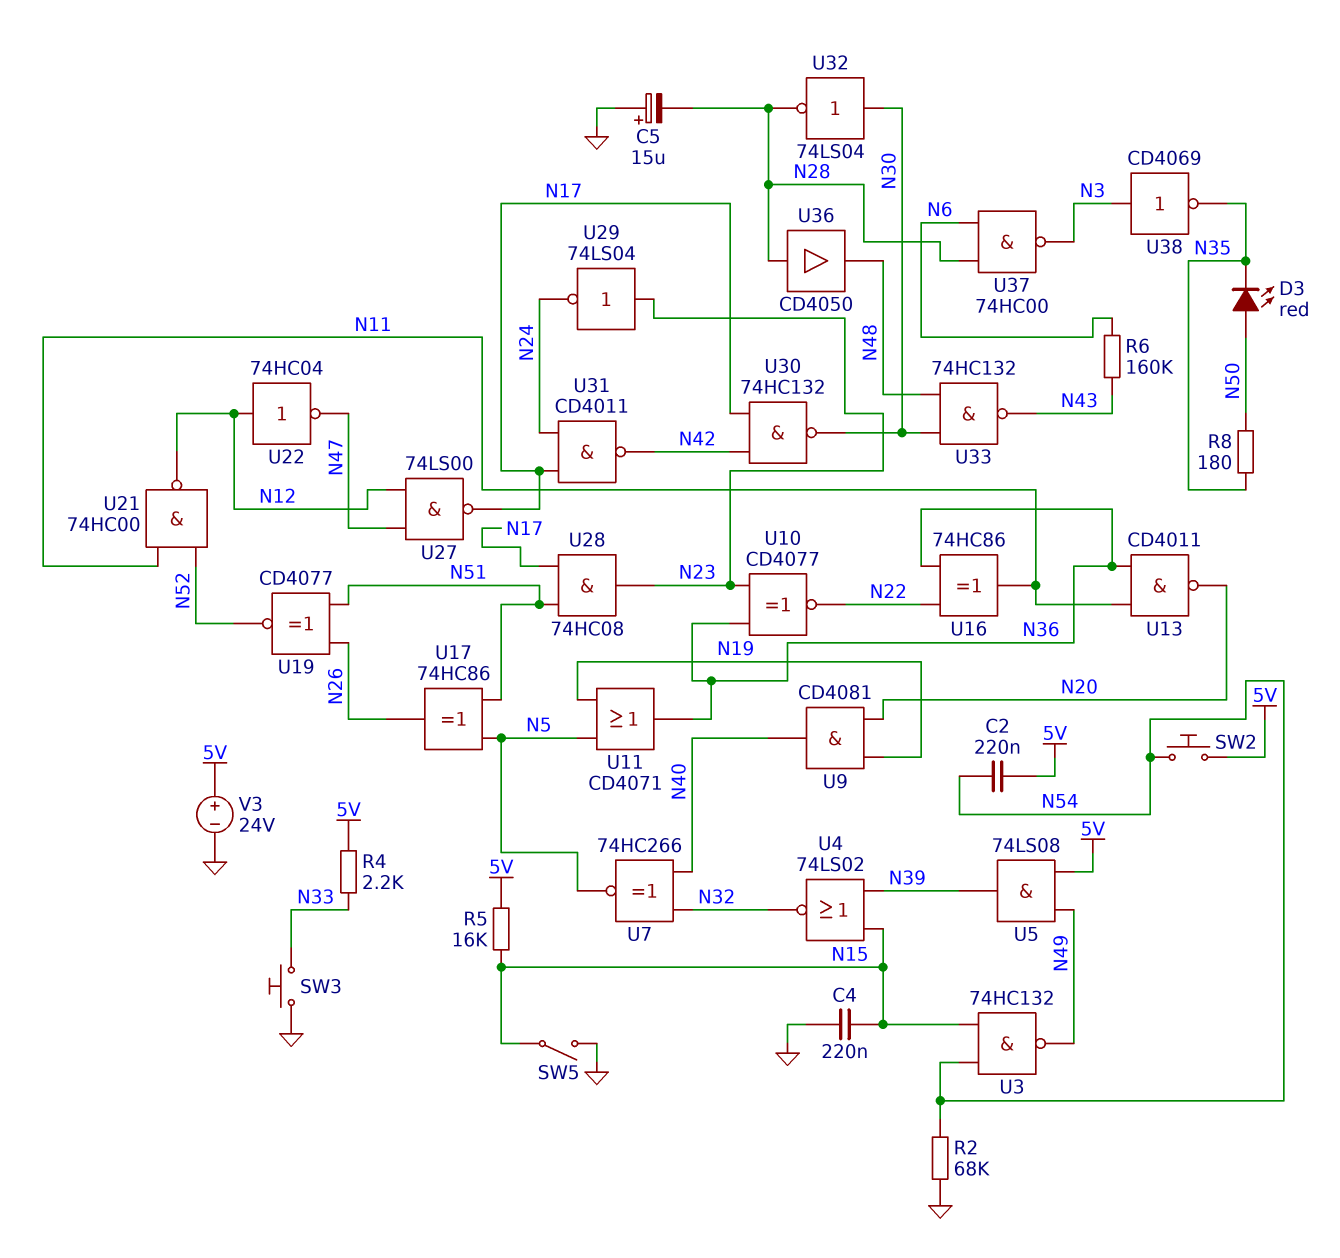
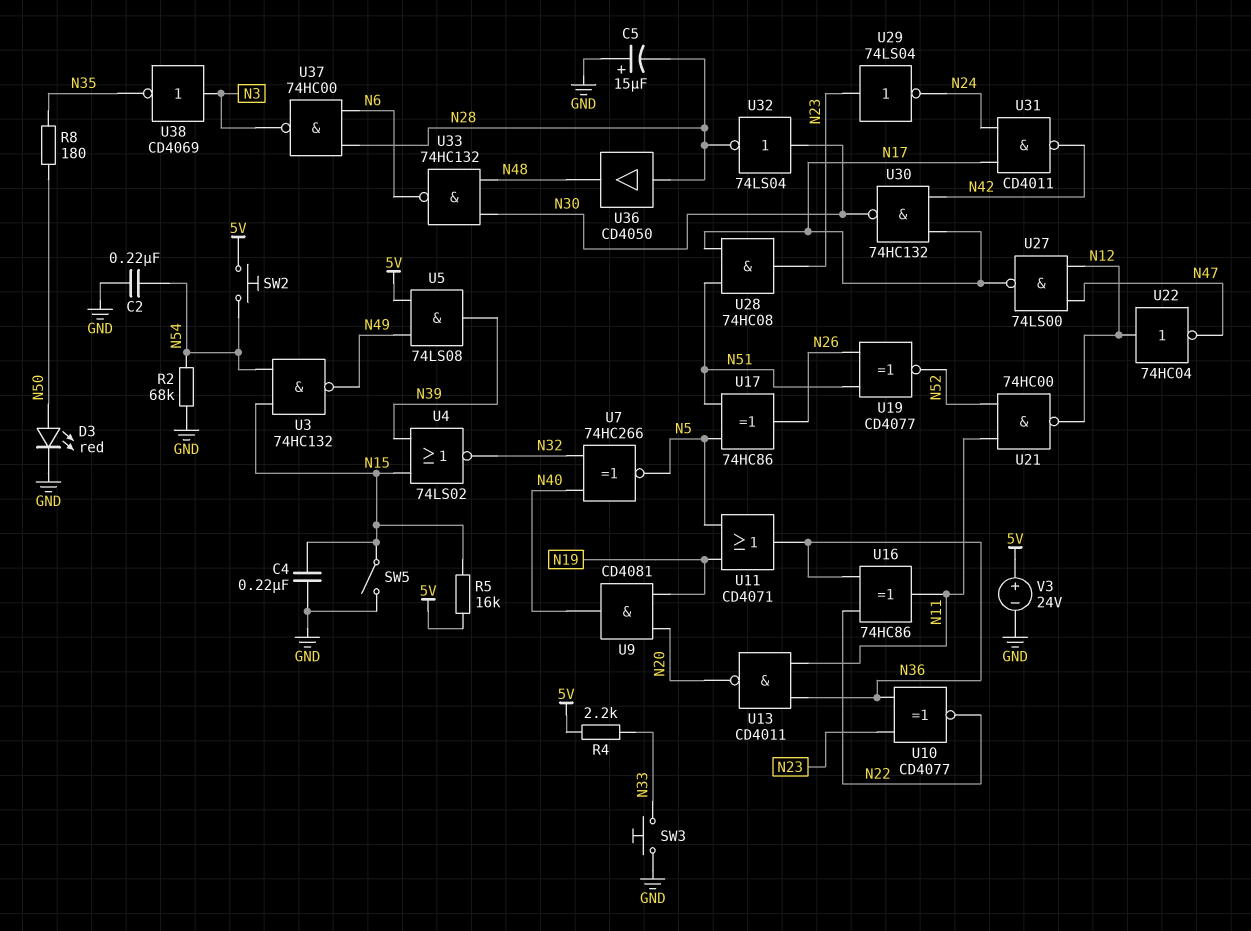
C2: 220nF (5V, N54) -> 220nF (GND, N54)
D3: LED red (A N50, K N35) -> LED red (A N50, K GND)
R6: 160k (N6, N43) -> none
U33: NAND 74HC132 (in N30, in N48, out N43) -> NAND 74HC132 (in N30, in N48, out N6)

